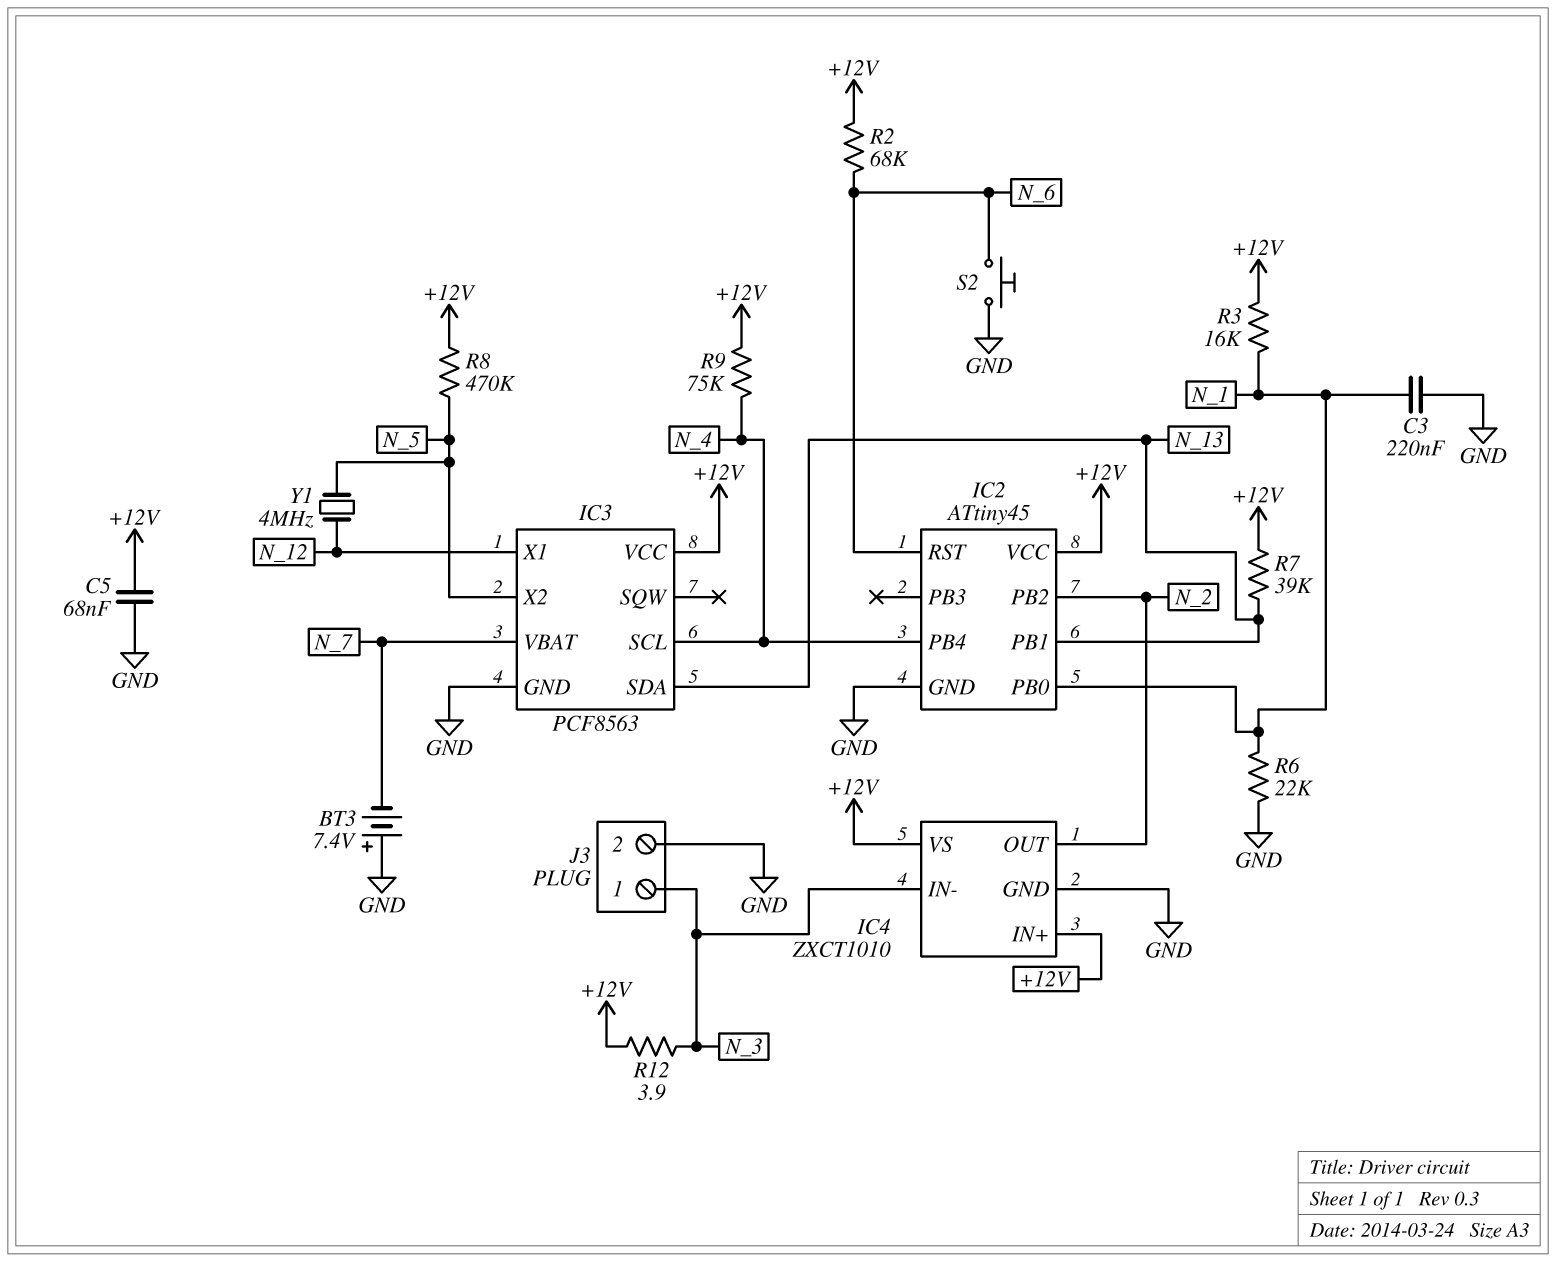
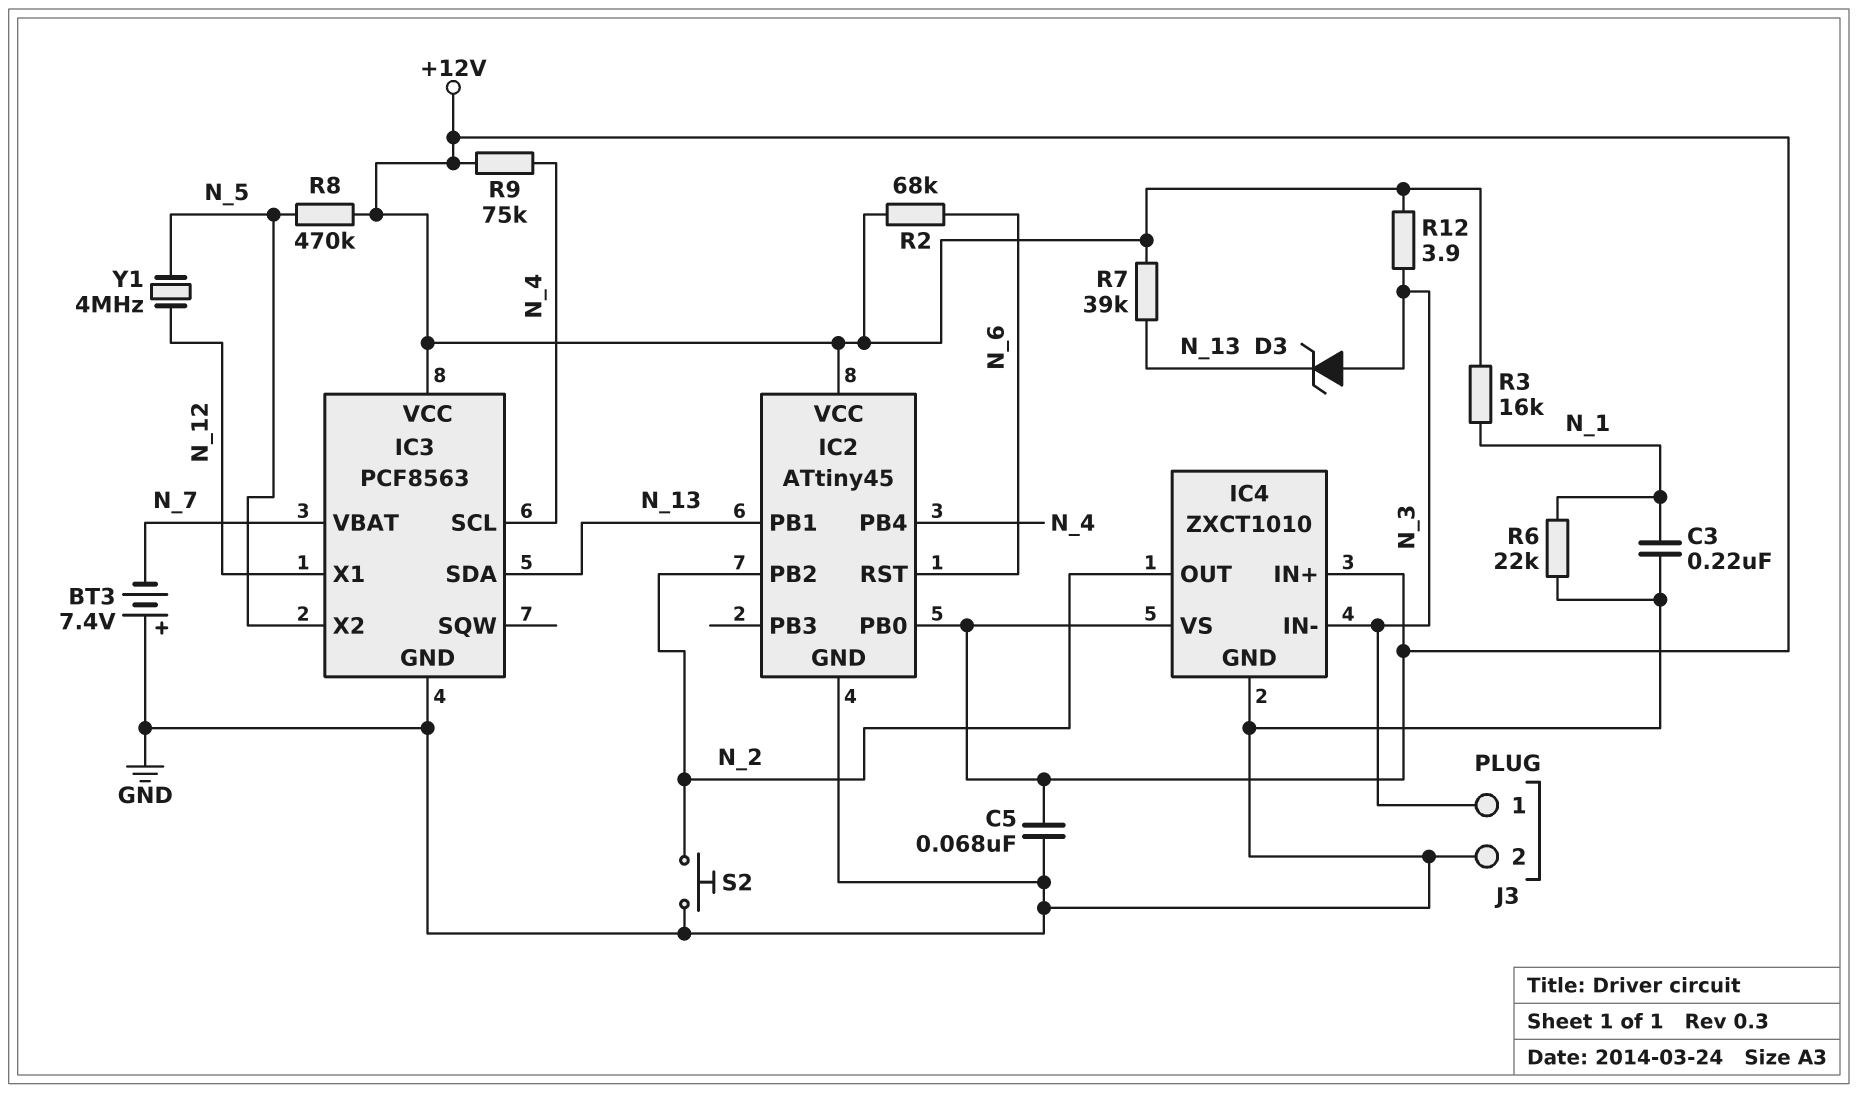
D3: none -> zener (A N_3, K N_13)
IC2 pin PB0: N_1 -> +12V
S2: button (GND, N_6) -> button (GND, N_2)

